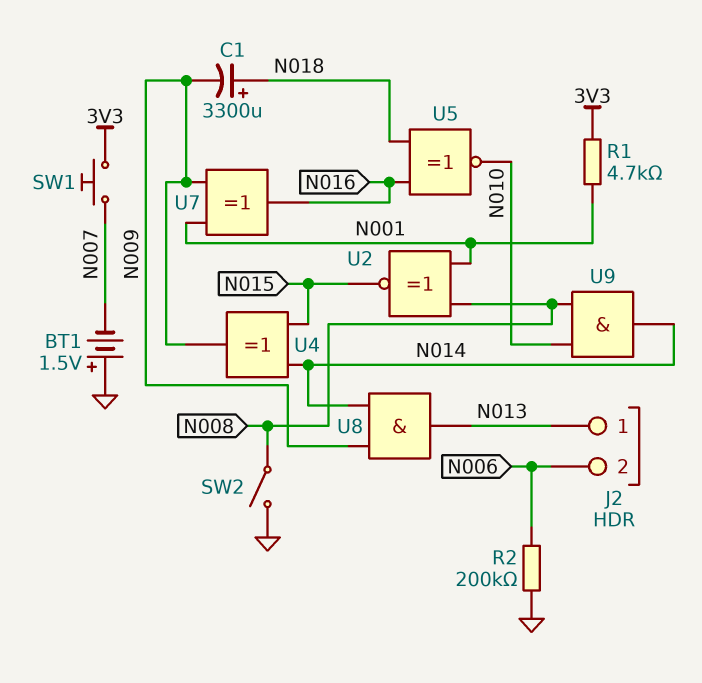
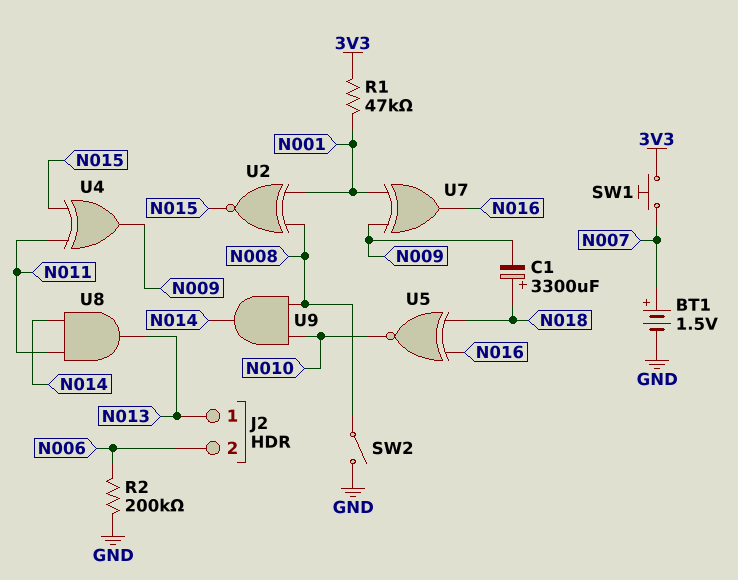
BT1: 1.5V (plus GND, minus N007) -> 1.5V (plus N007, minus GND)
R1: 4.7k (3V3, N001) -> 47k (3V3, N001)
U4: XOR (in N014, in N015, out N009) -> XOR (in N011, in N015, out N009)
U8: AND (in N009, in N014, out N013) -> AND (in N011, in N014, out N013)

